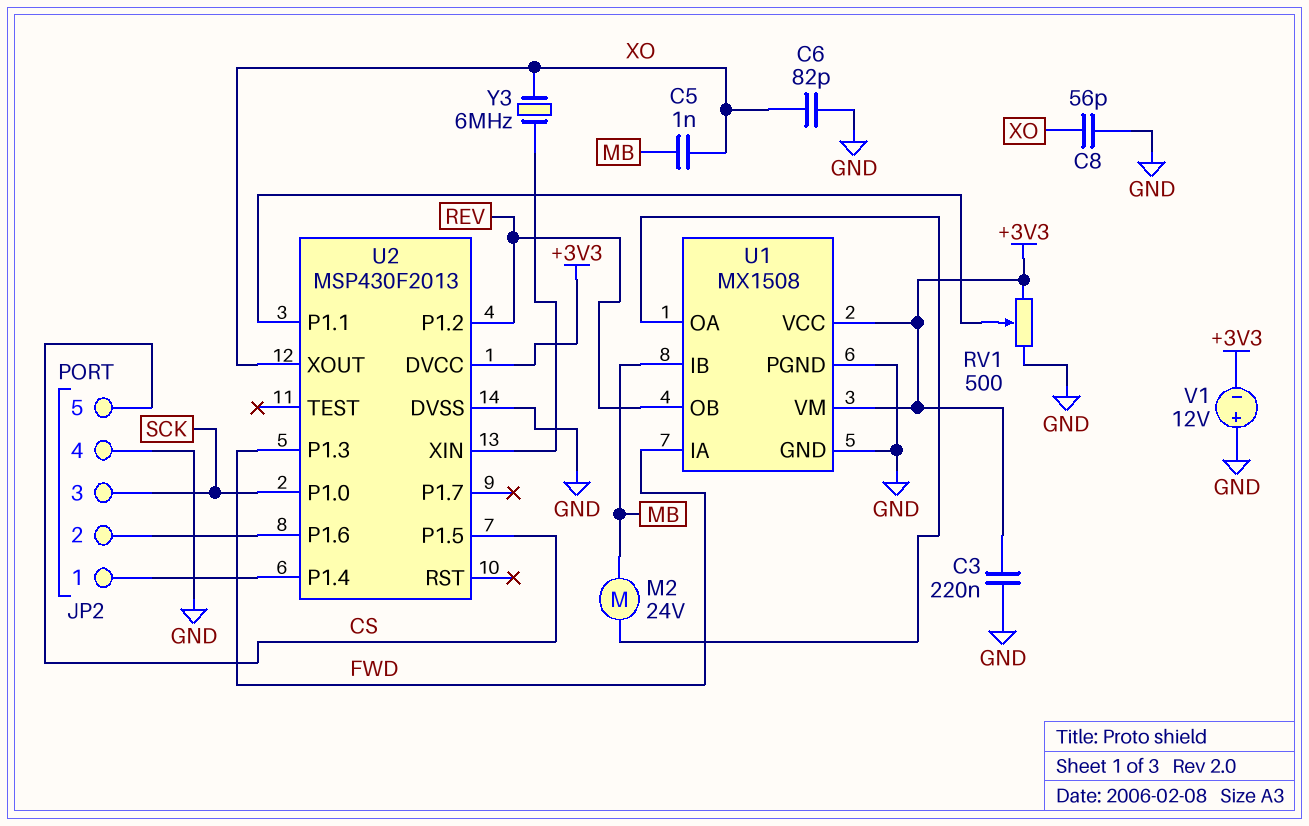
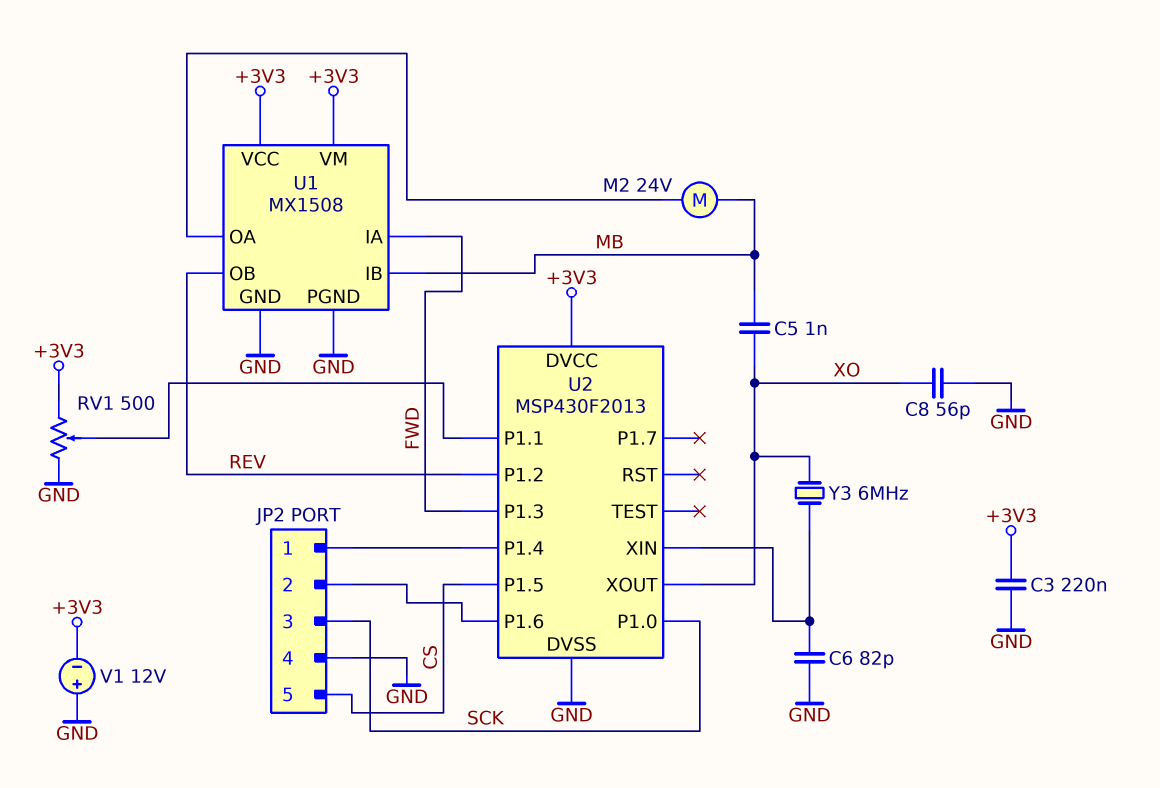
C6: 82pF (GND, XO) -> 82pF (GND, U2/XIN)

